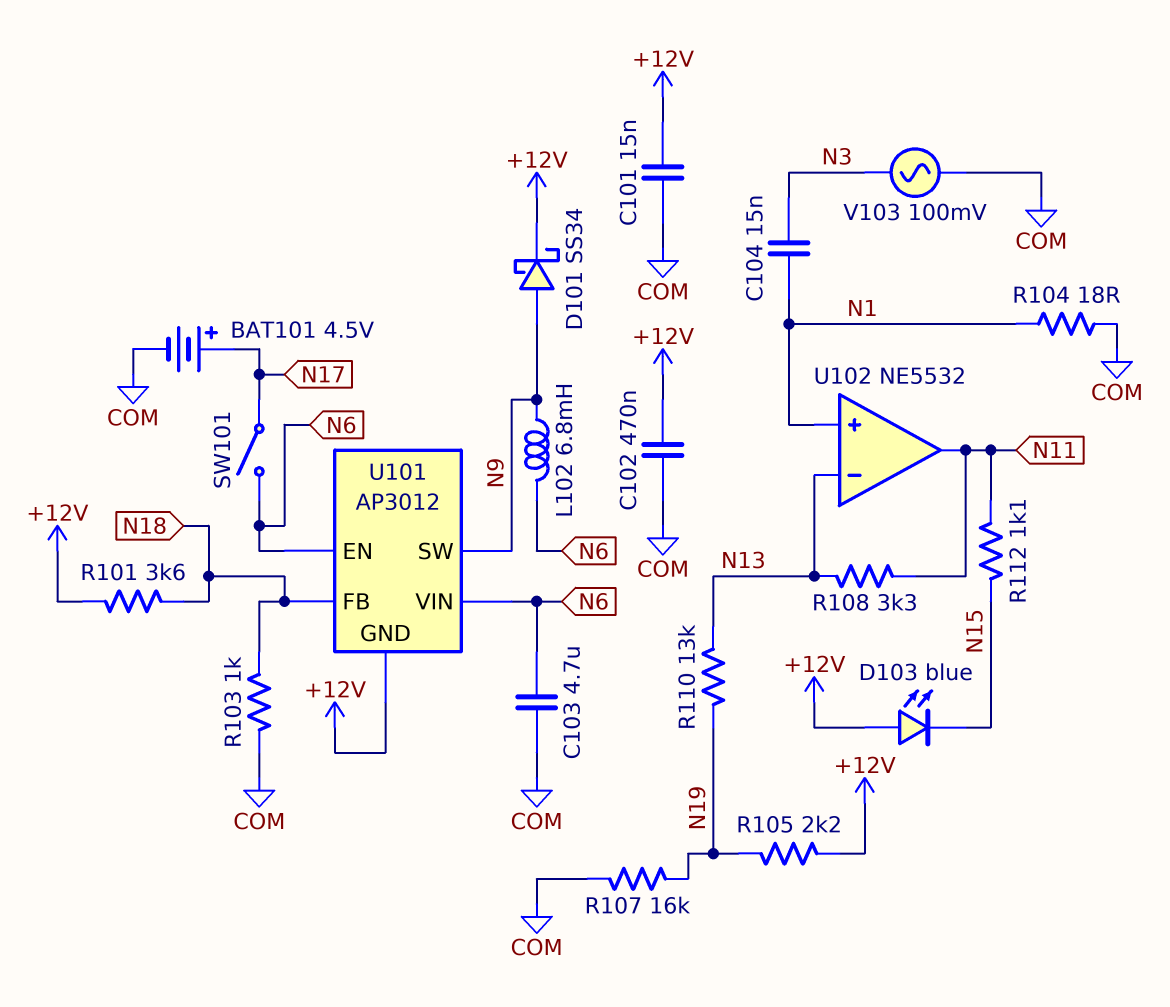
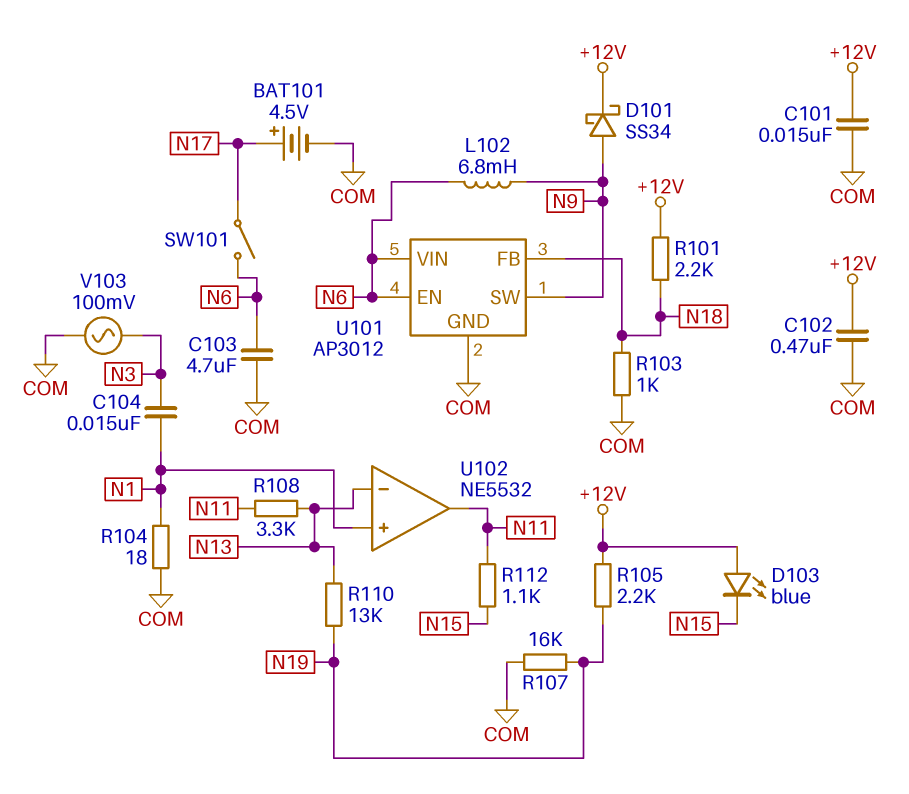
R101: 3.6k (+12V, N18) -> 2.2k (+12V, N18)
U101 pin GND: +12V -> COM

